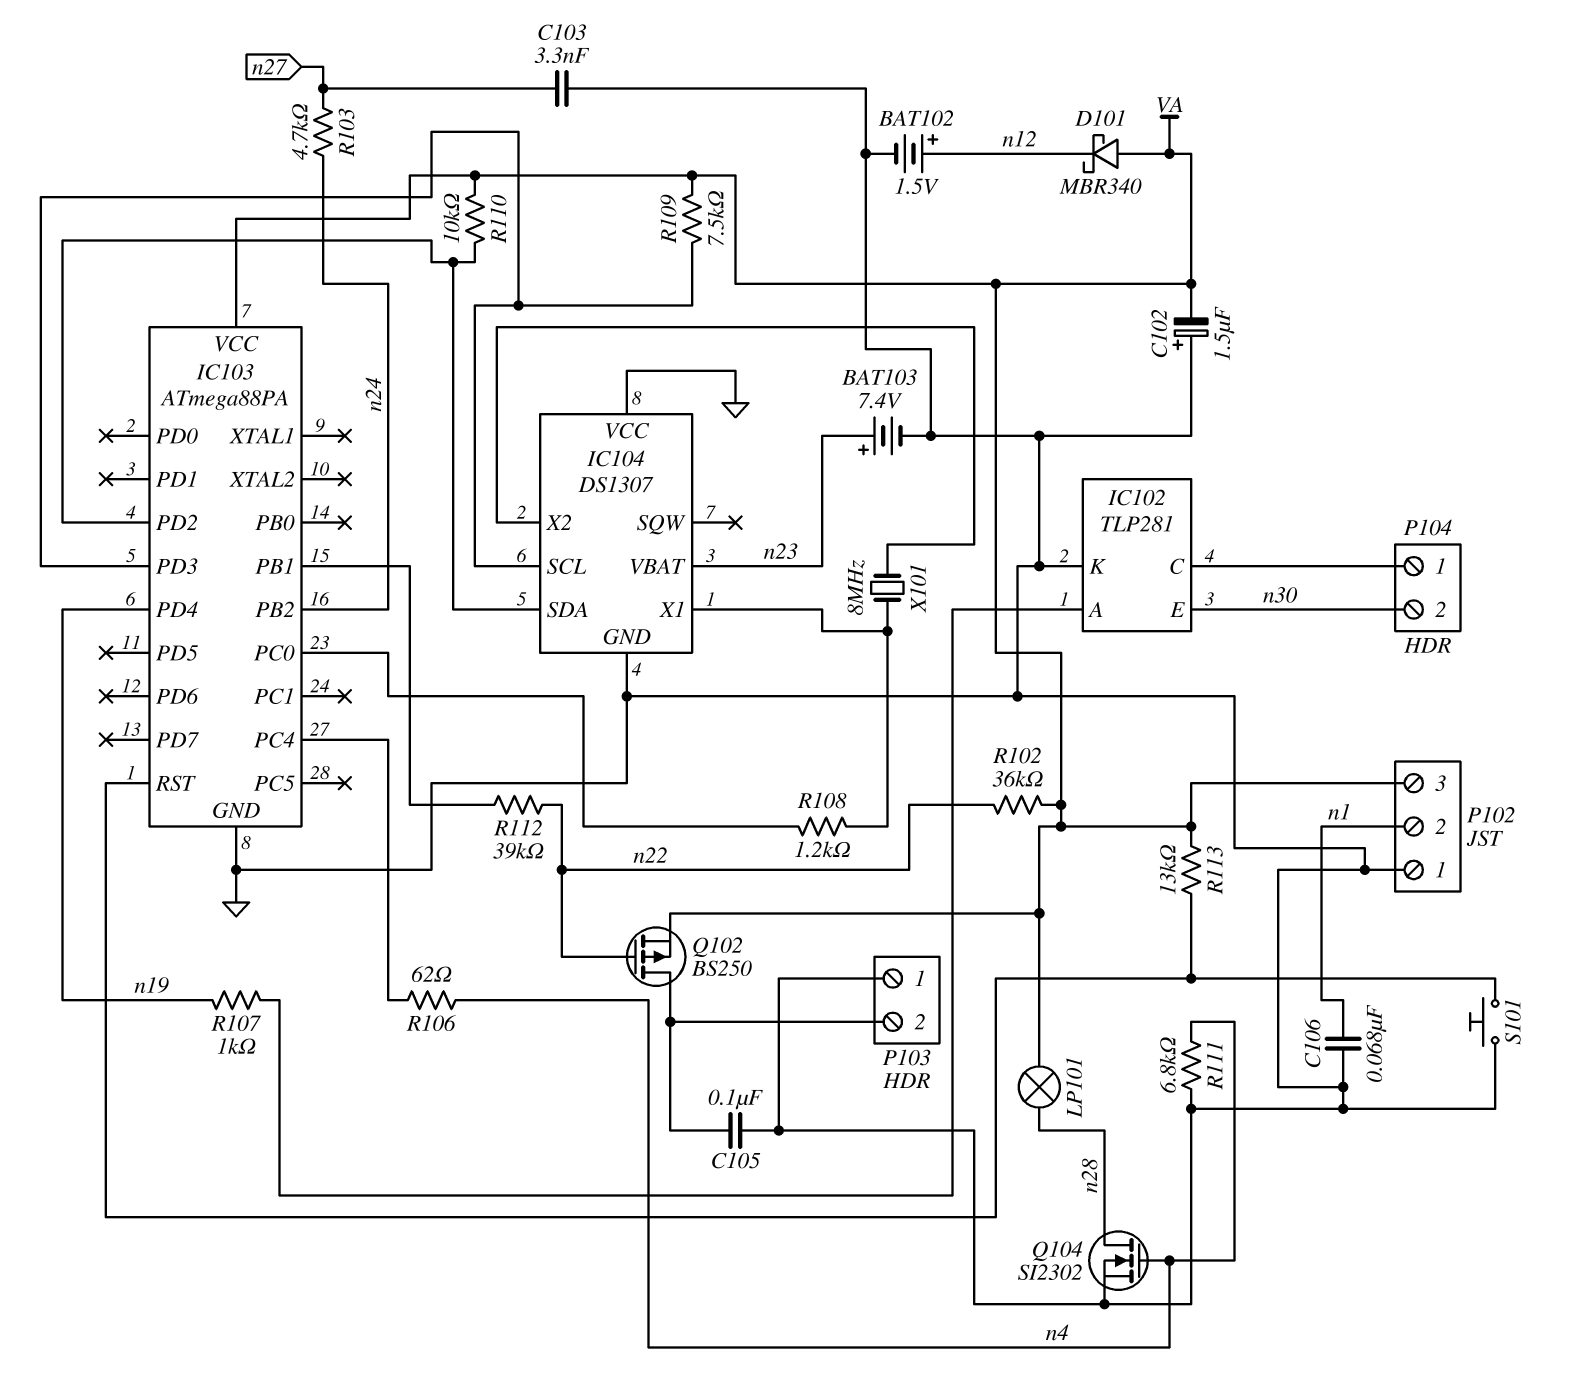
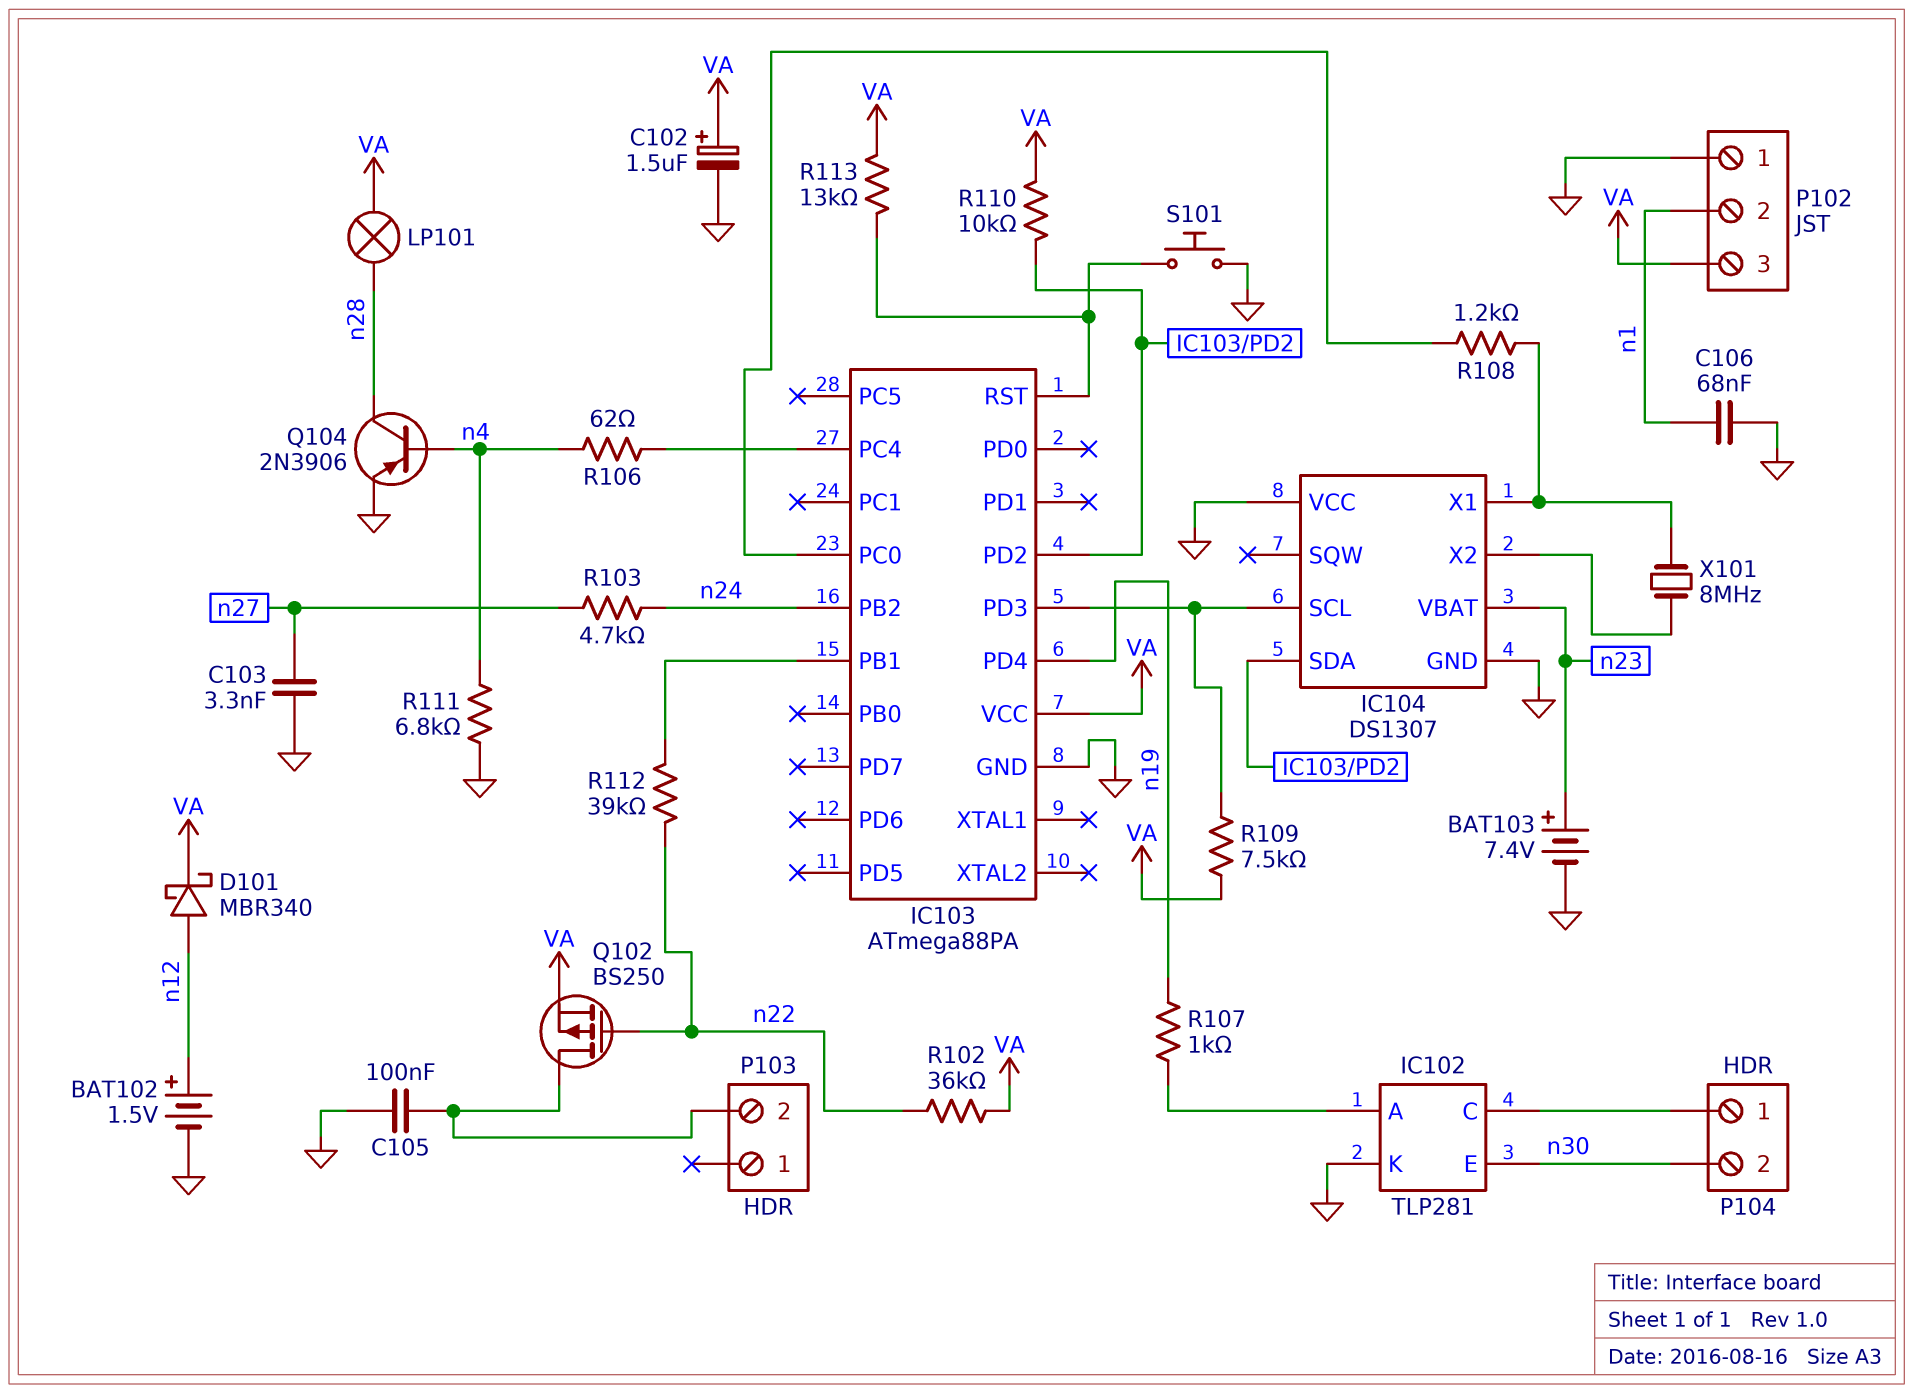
C102: 1.5uF (plus GND, minus VA) -> 1.5uF (plus VA, minus GND)
D101: schottky MBR340 (A VA, K n12) -> schottky MBR340 (A n12, K VA)
P103 pin 1: GND -> none
Q104: NMOS SI2302 (G n4, D n28, S GND) -> PNP 2N3906 (B n4, C n28, E GND)

